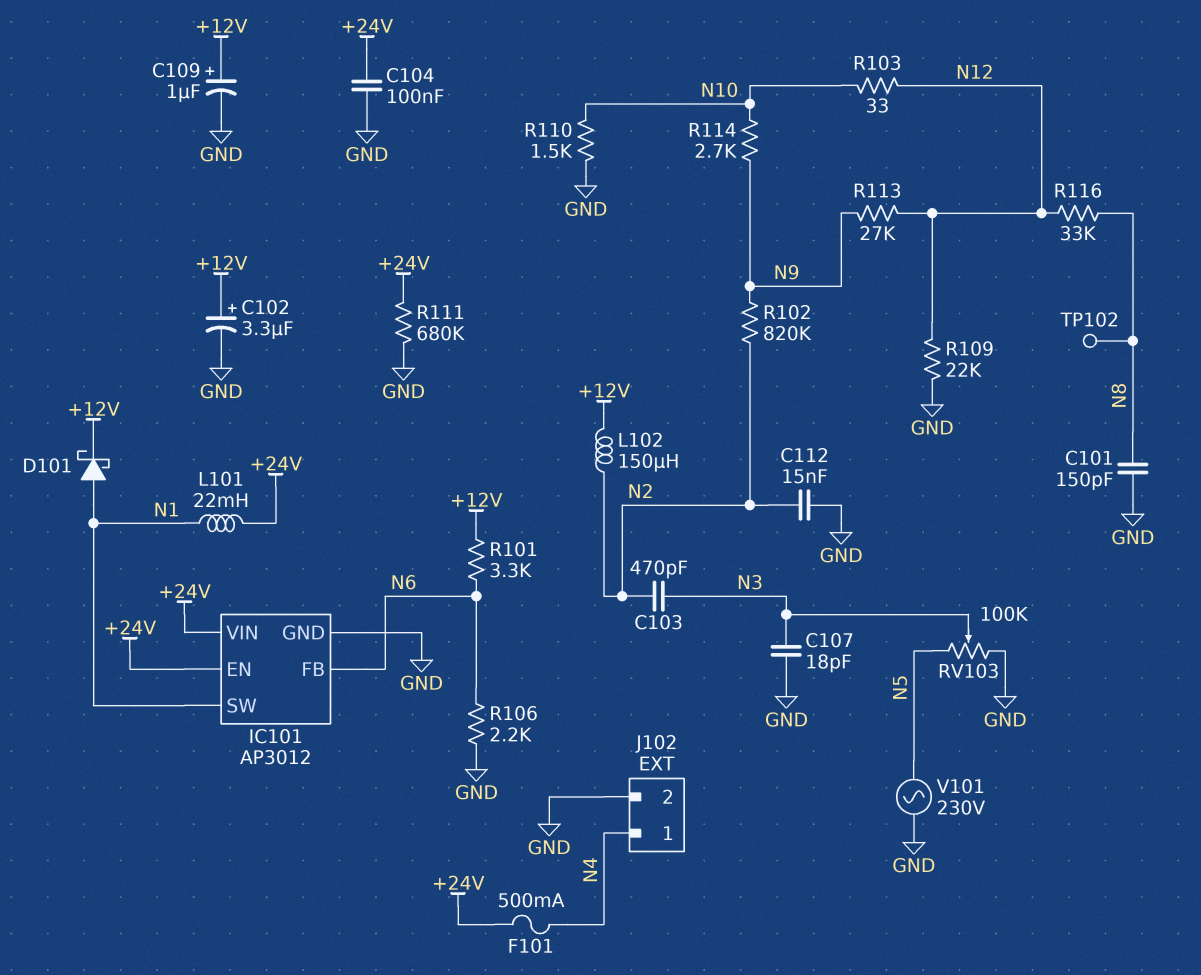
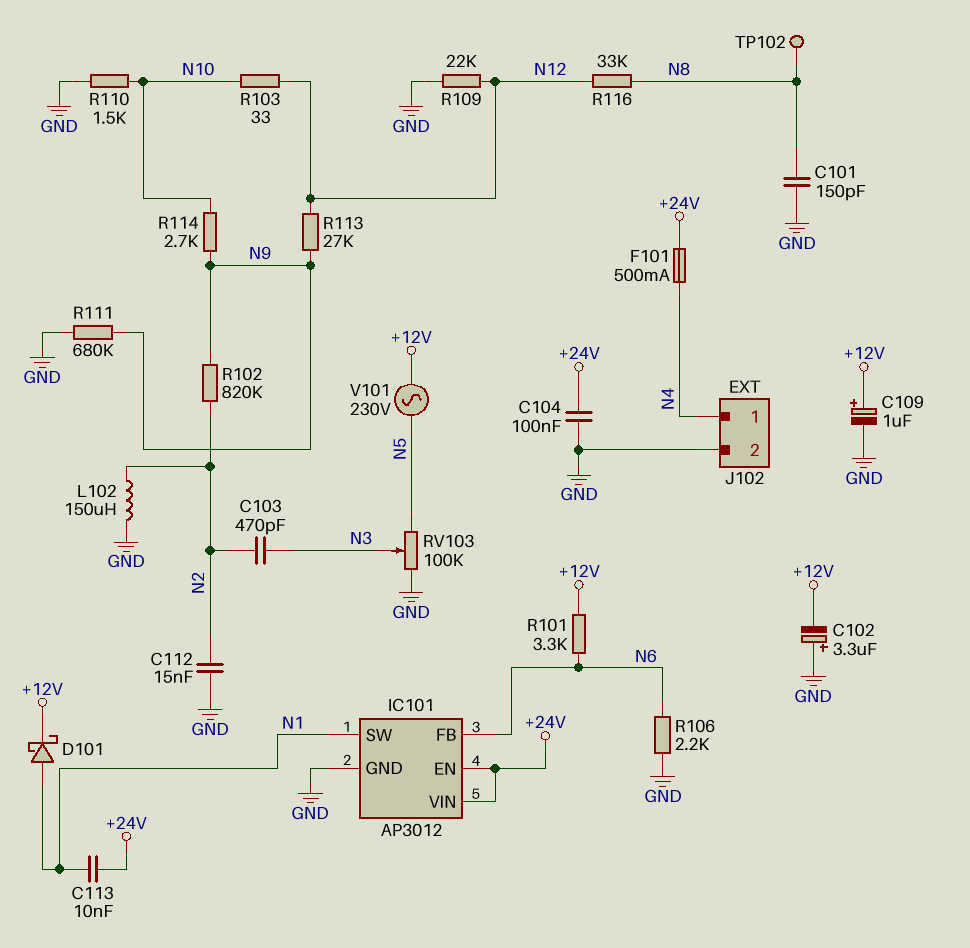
C102: 3.3uF (plus +12V, minus GND) -> 3.3uF (plus GND, minus +12V)
C107: 18pF (GND, N3) -> none
C113: none -> 10nF (+24V, N1)
L101: 22mH (+24V, N1) -> none
L102: 150uH (+12V, N2) -> 150uH (GND, N2)
R111: 680k (+24V, GND) -> 680k (GND, N9)
V101: AC 230V (GND, N5) -> AC 230V (+12V, N5)

